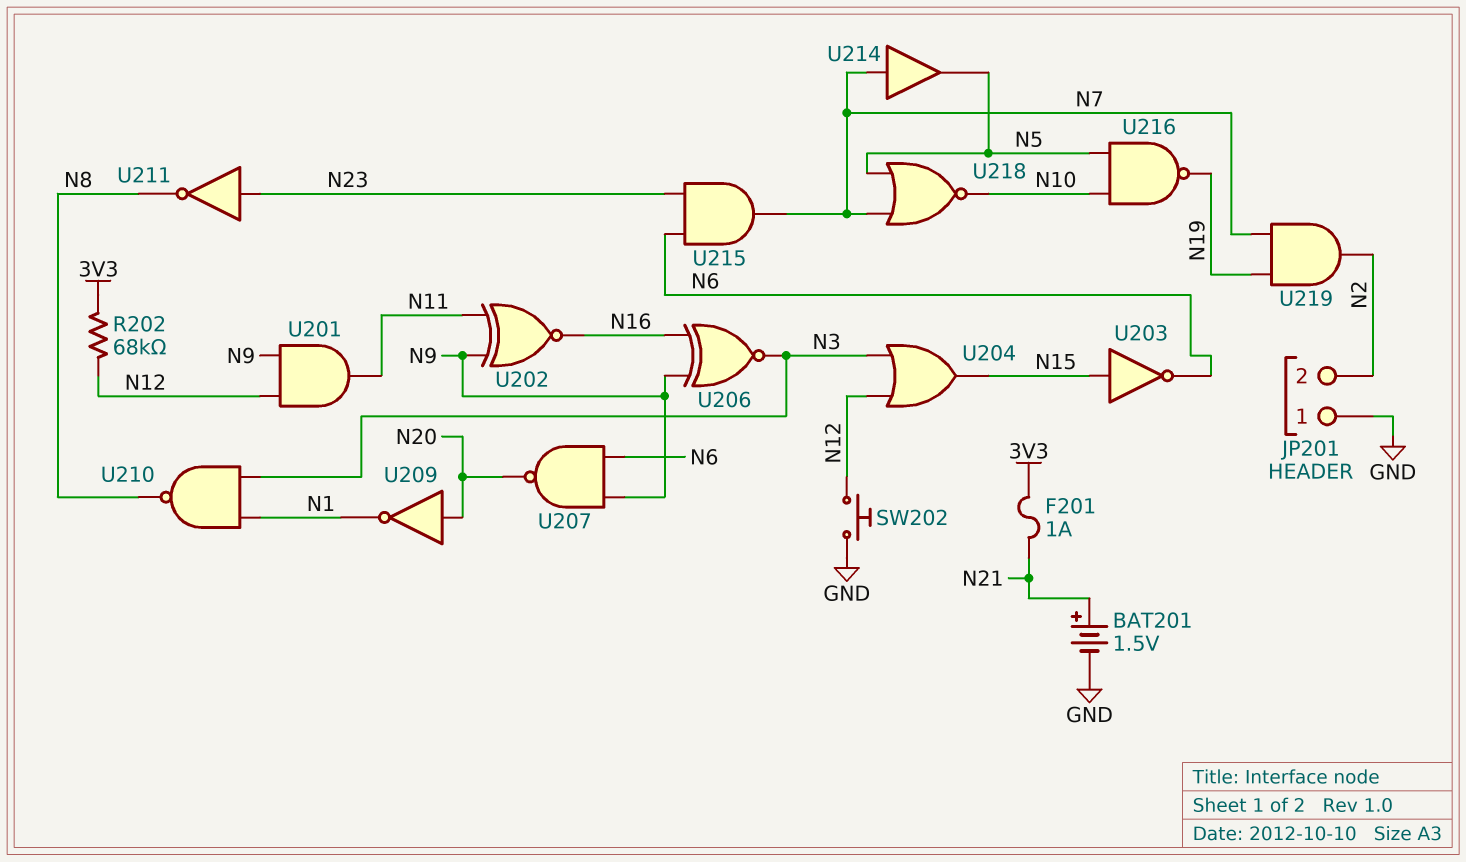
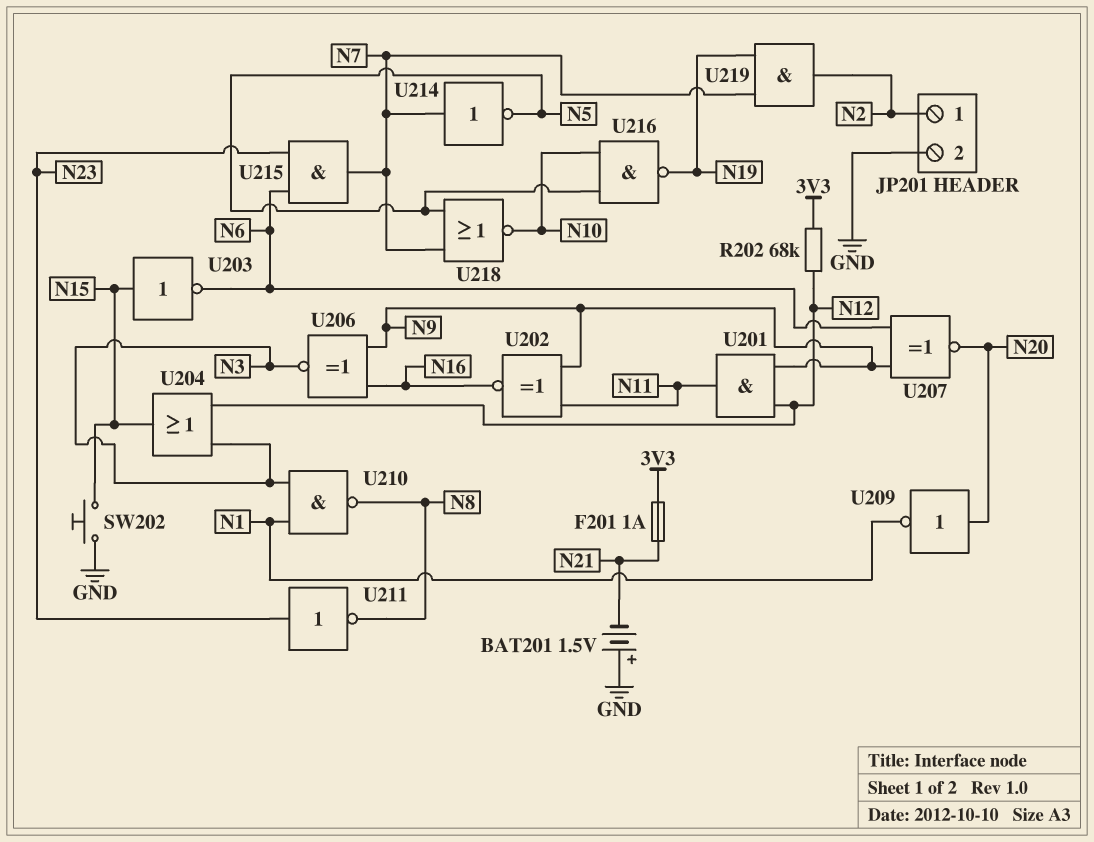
BAT201: 1.5V (plus N21, minus GND) -> 1.5V (plus GND, minus N21)
JP201 pin 1: GND -> N2
JP201 pin 2: N2 -> GND
SW202: button (GND, N12) -> button (GND, N15)
U207: NAND (in N6, in N9, out N20) -> XNOR (in N6, in N9, out N20)
U214: buffer (in N7, out N5) -> NOT (in N7, out N5)

